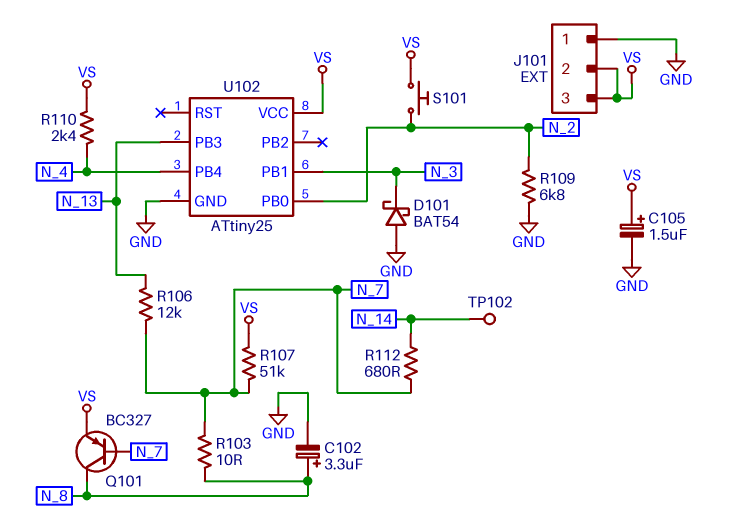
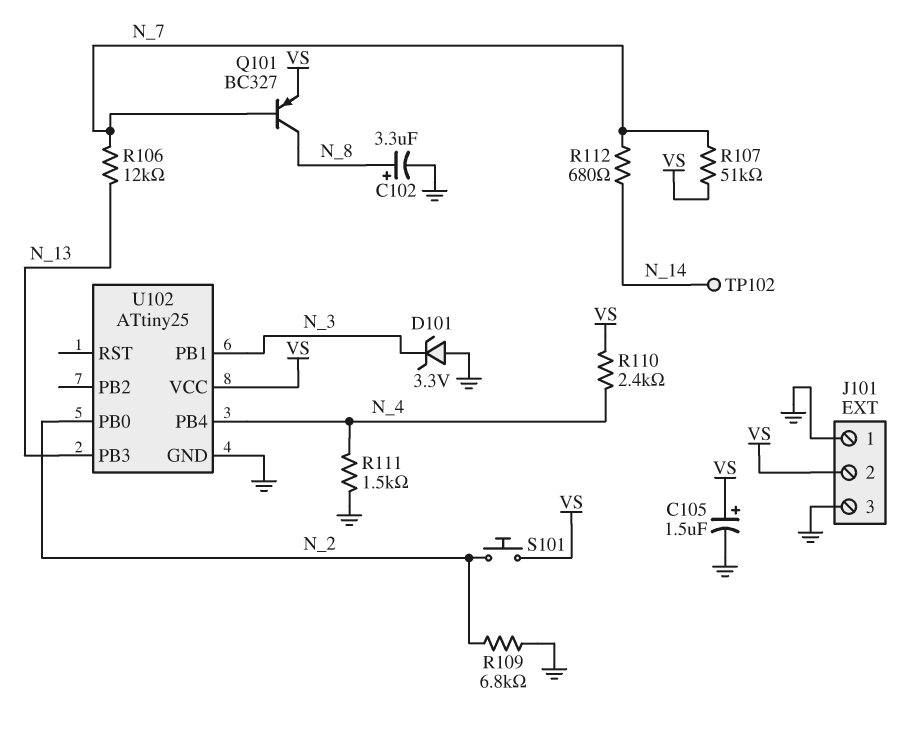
D101: schottky BAT54 (A GND, K N_3) -> zener 3.3V (A GND, K N_3)
J101 pin 3: VS -> GND
R103: 10 (N_7, N_8) -> none
R111: none -> 1.5k (GND, N_4)

